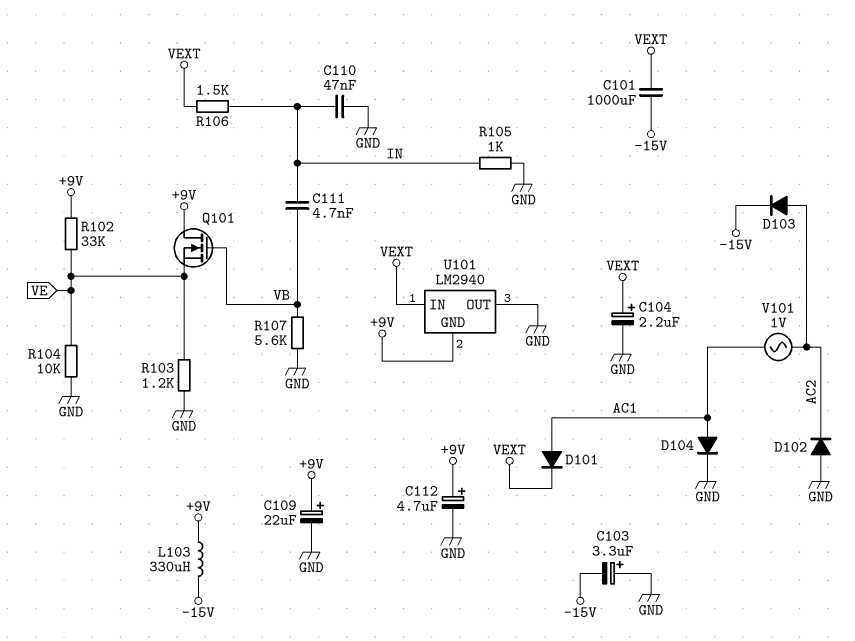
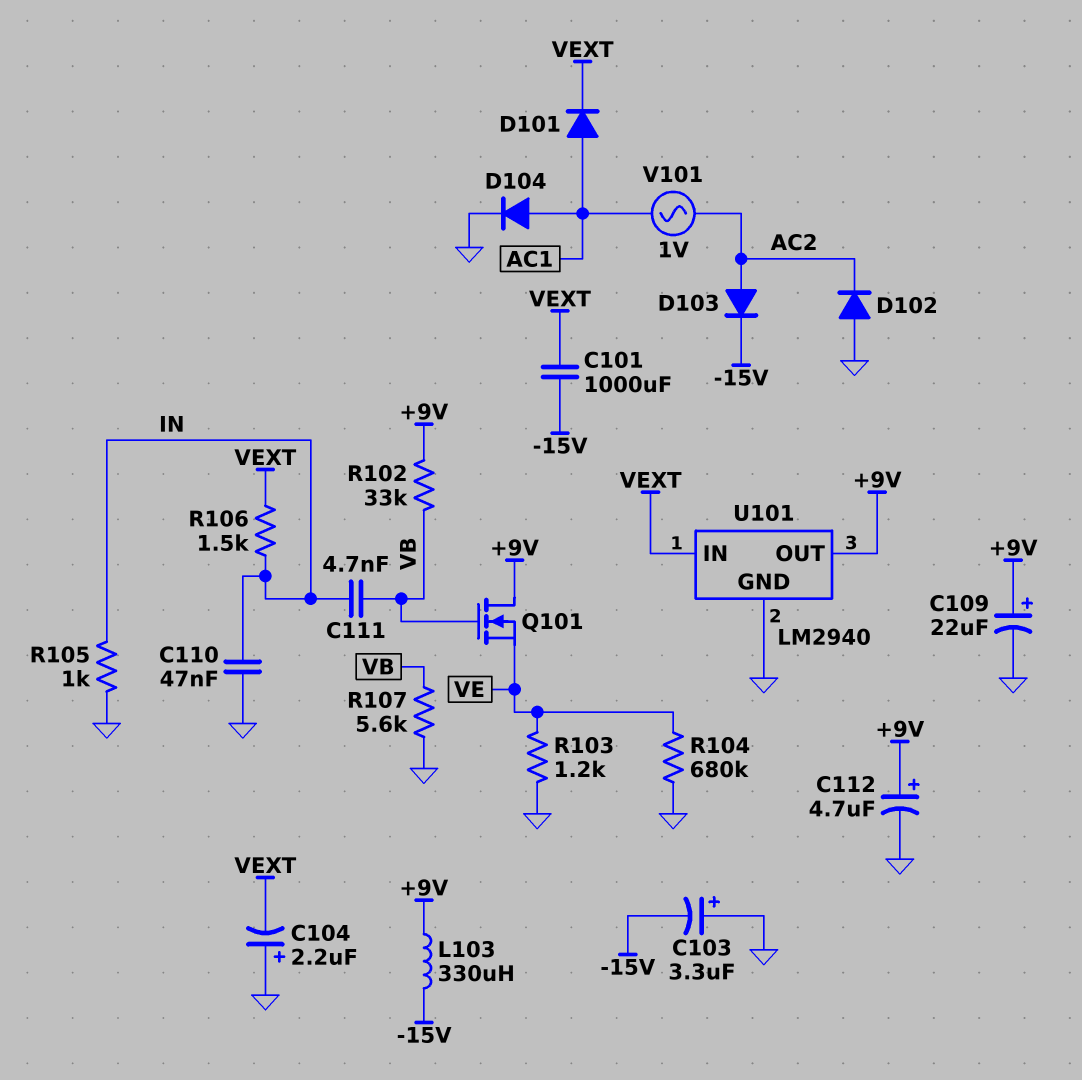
C104: 2.2uF (plus VEXT, minus GND) -> 2.2uF (plus GND, minus VEXT)
R102: 33k (+9V, VE) -> 33k (+9V, VB)
R104: 10k (GND, VE) -> 680k (GND, VE)
U101 pin GND: +9V -> GND
U101 pin OUT: GND -> +9V

